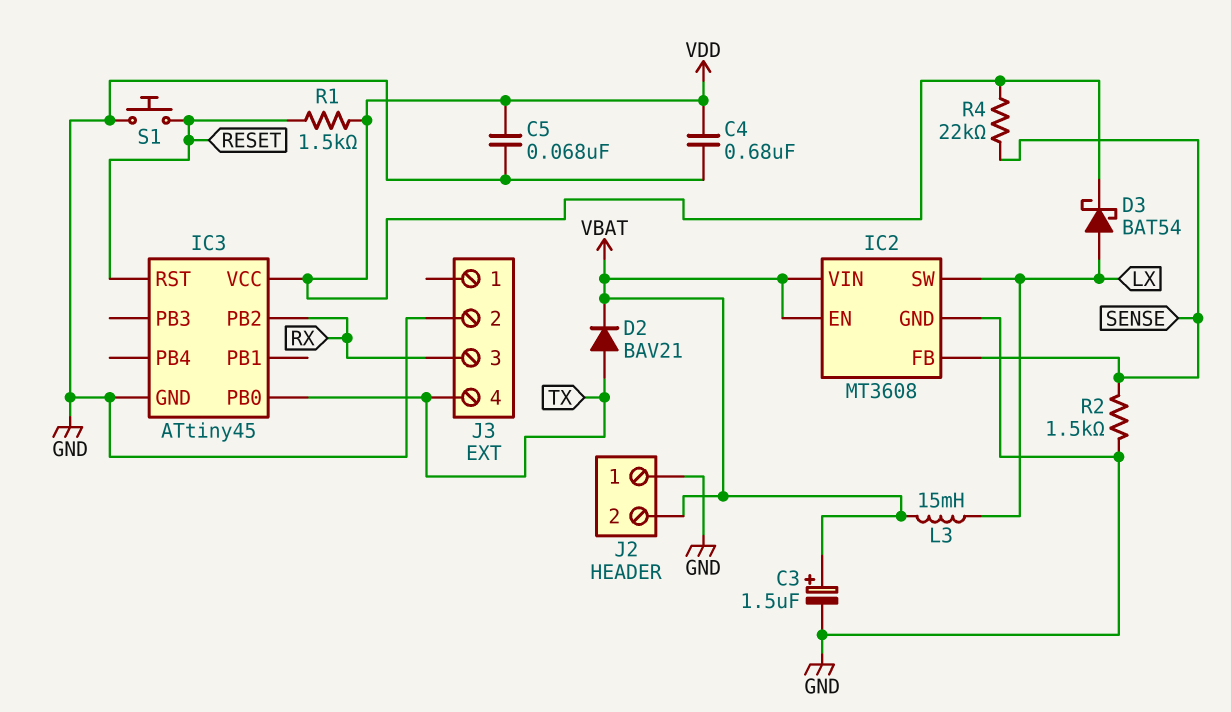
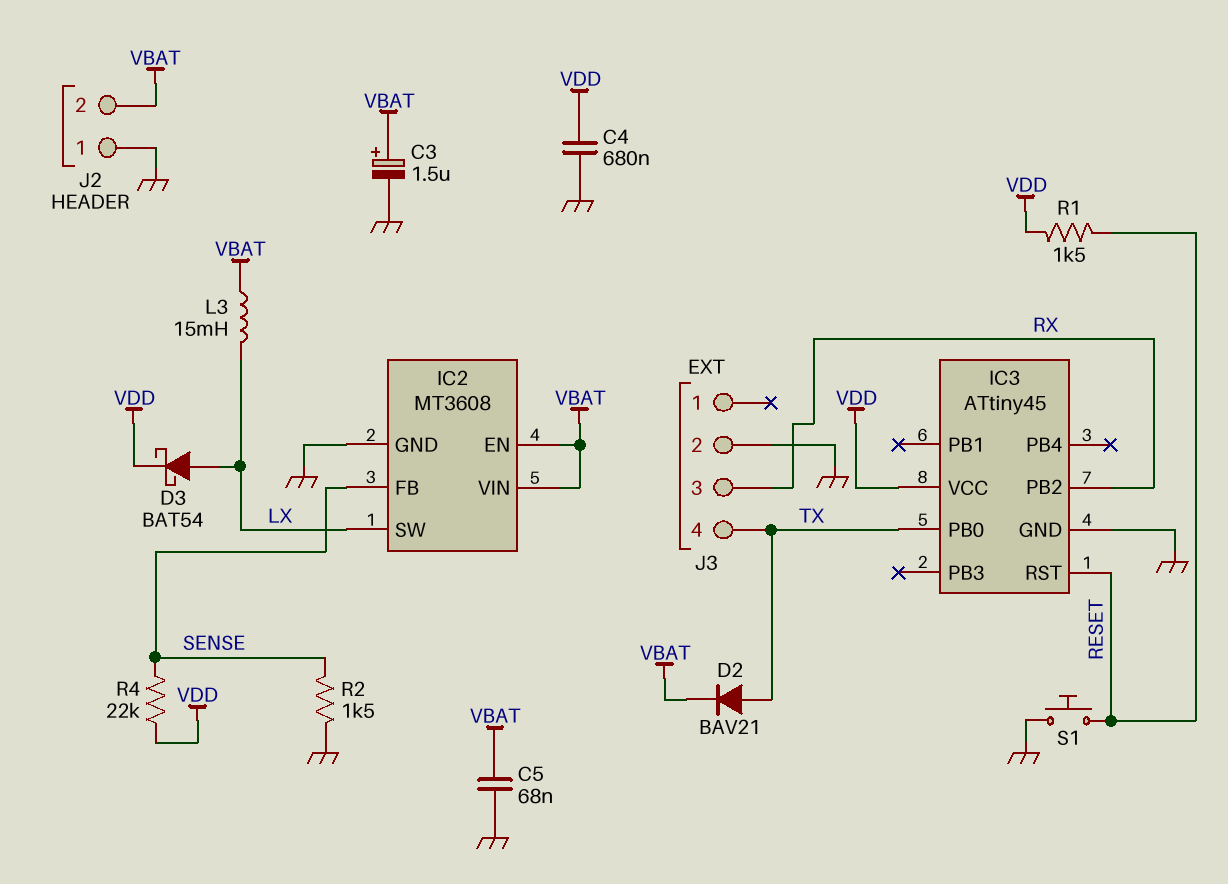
C5: 68nF (GND, VDD) -> 68nF (GND, VBAT)

